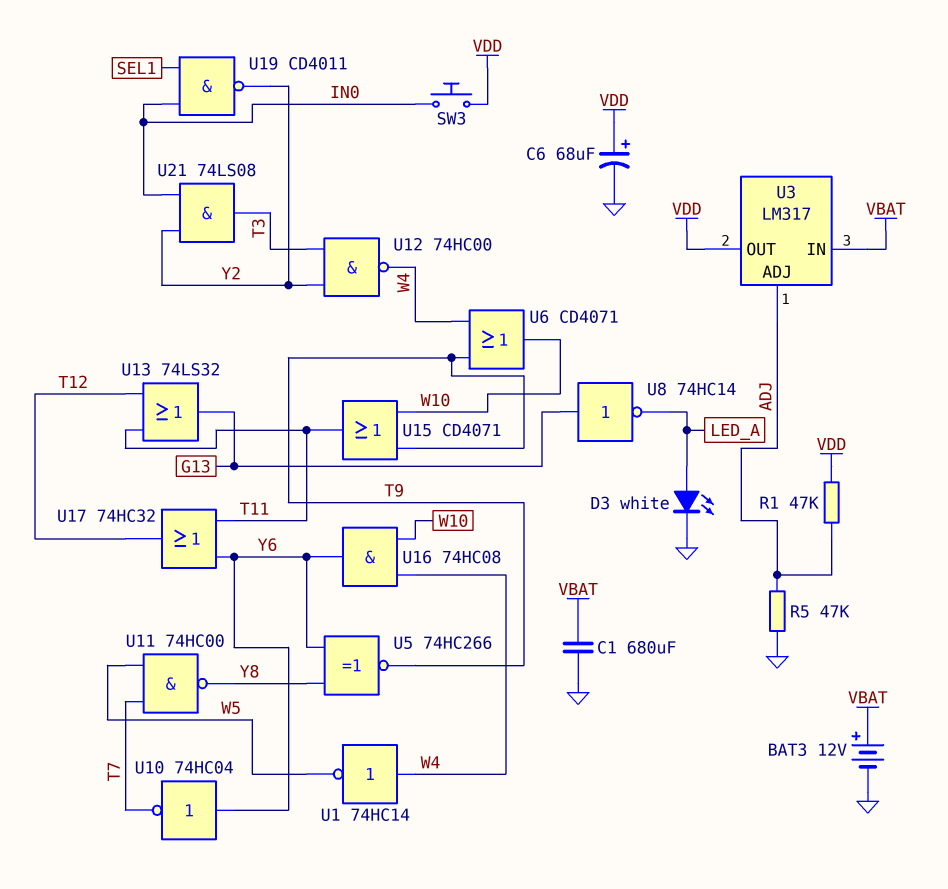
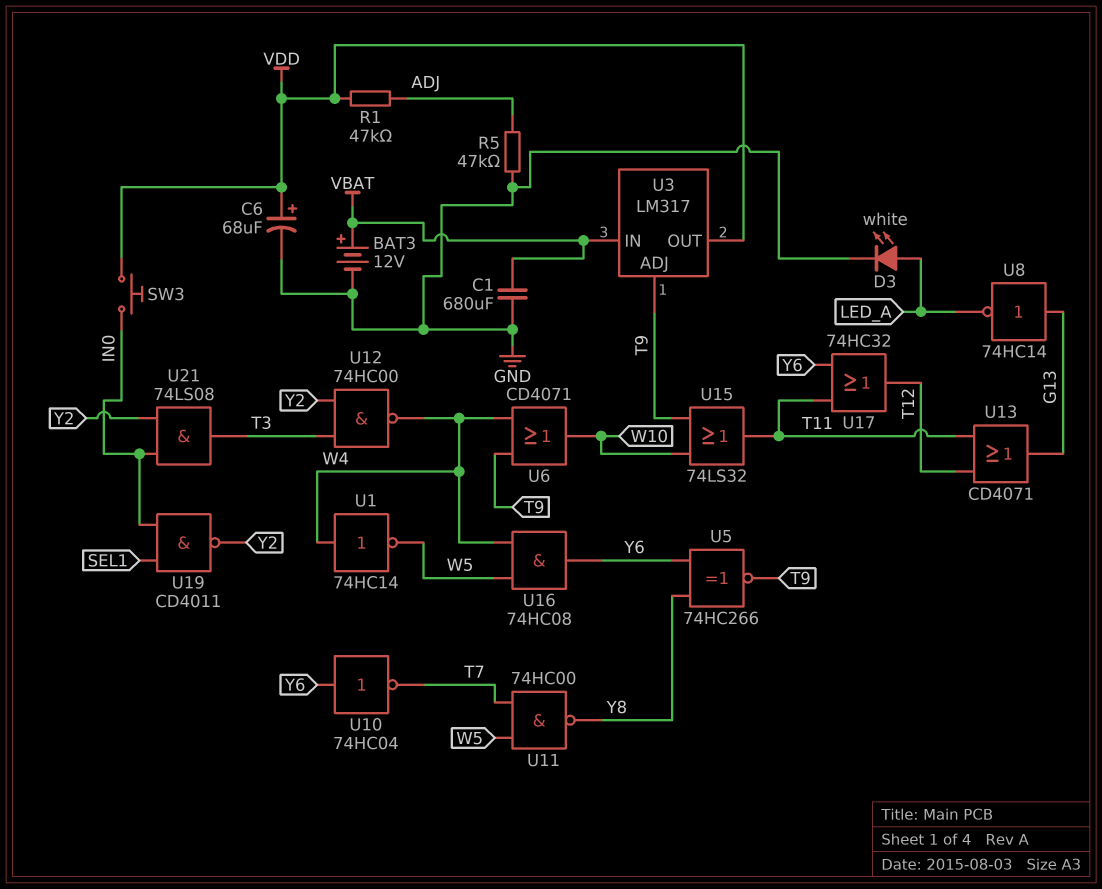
U3 pin ADJ: ADJ -> T9
U13: OR 74LS32 (in T11, in T12, out G13) -> OR CD4071 (in T11, in T12, out G13)
U15: OR CD4071 (in T9, in W10, out T11) -> OR 74LS32 (in T9, in W10, out T11)
U16: AND 74HC08 (in W4, in W10, out Y6) -> AND 74HC08 (in W4, in W5, out Y6)

